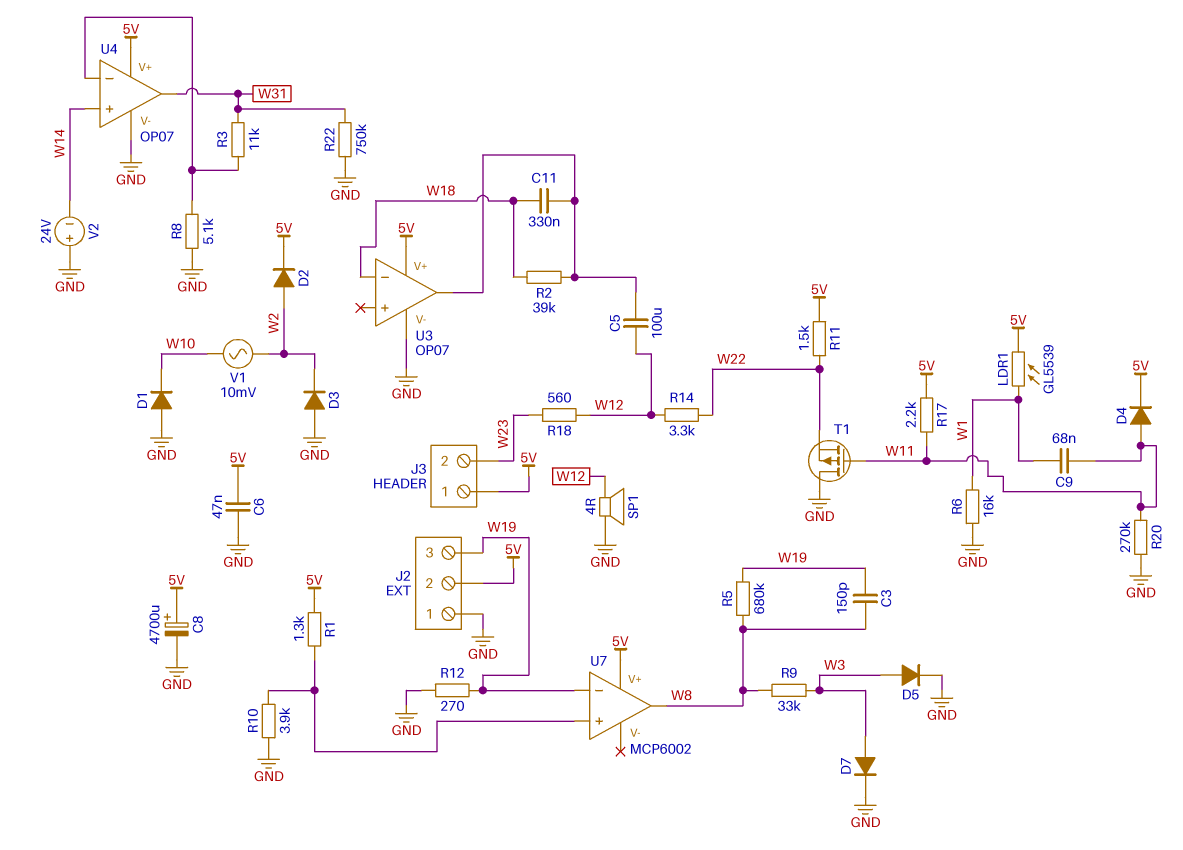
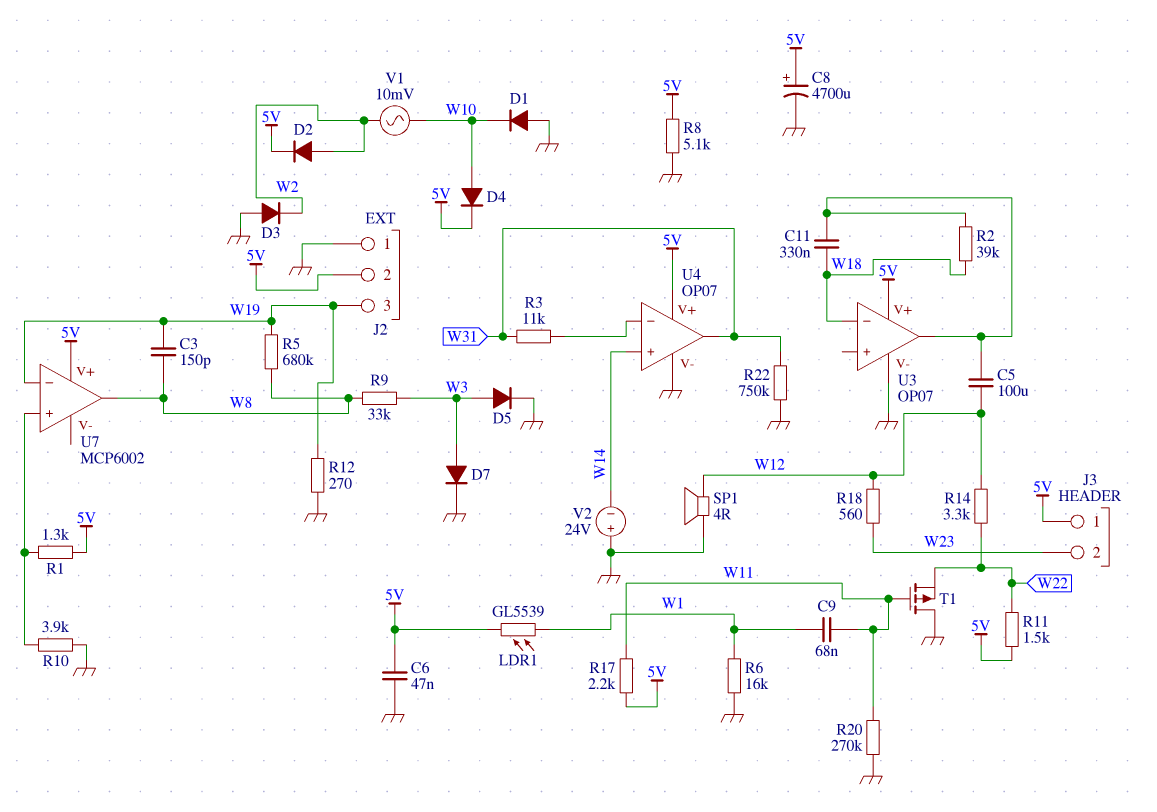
D4: diode (A W11, K 5V) -> diode (A W10, K 5V)
R8: 5.1k (GND, U4/in-) -> 5.1k (5V, GND)

